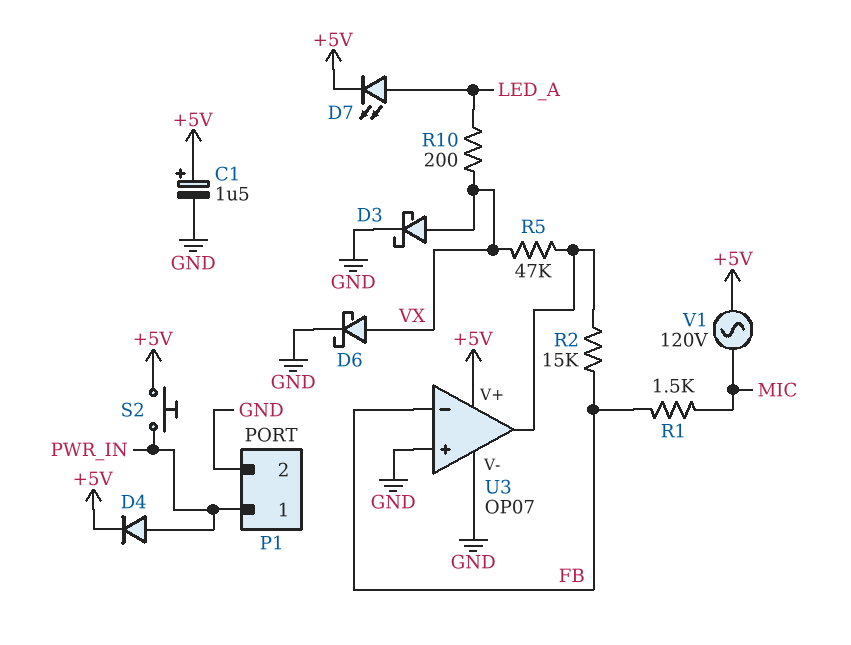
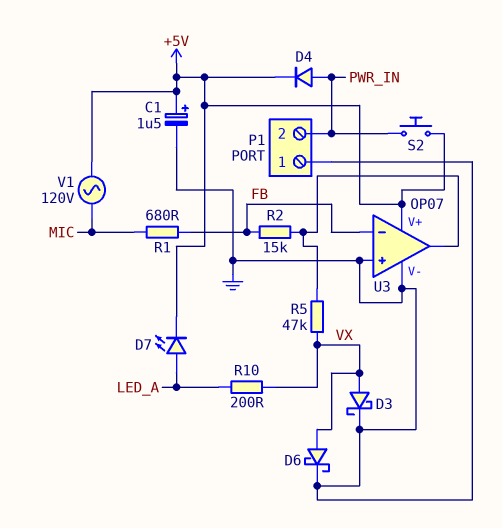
P1 pin 1: PWR_IN -> GND
P1 pin 2: GND -> PWR_IN
R1: 1.5k (FB, MIC) -> 680 (FB, MIC)

